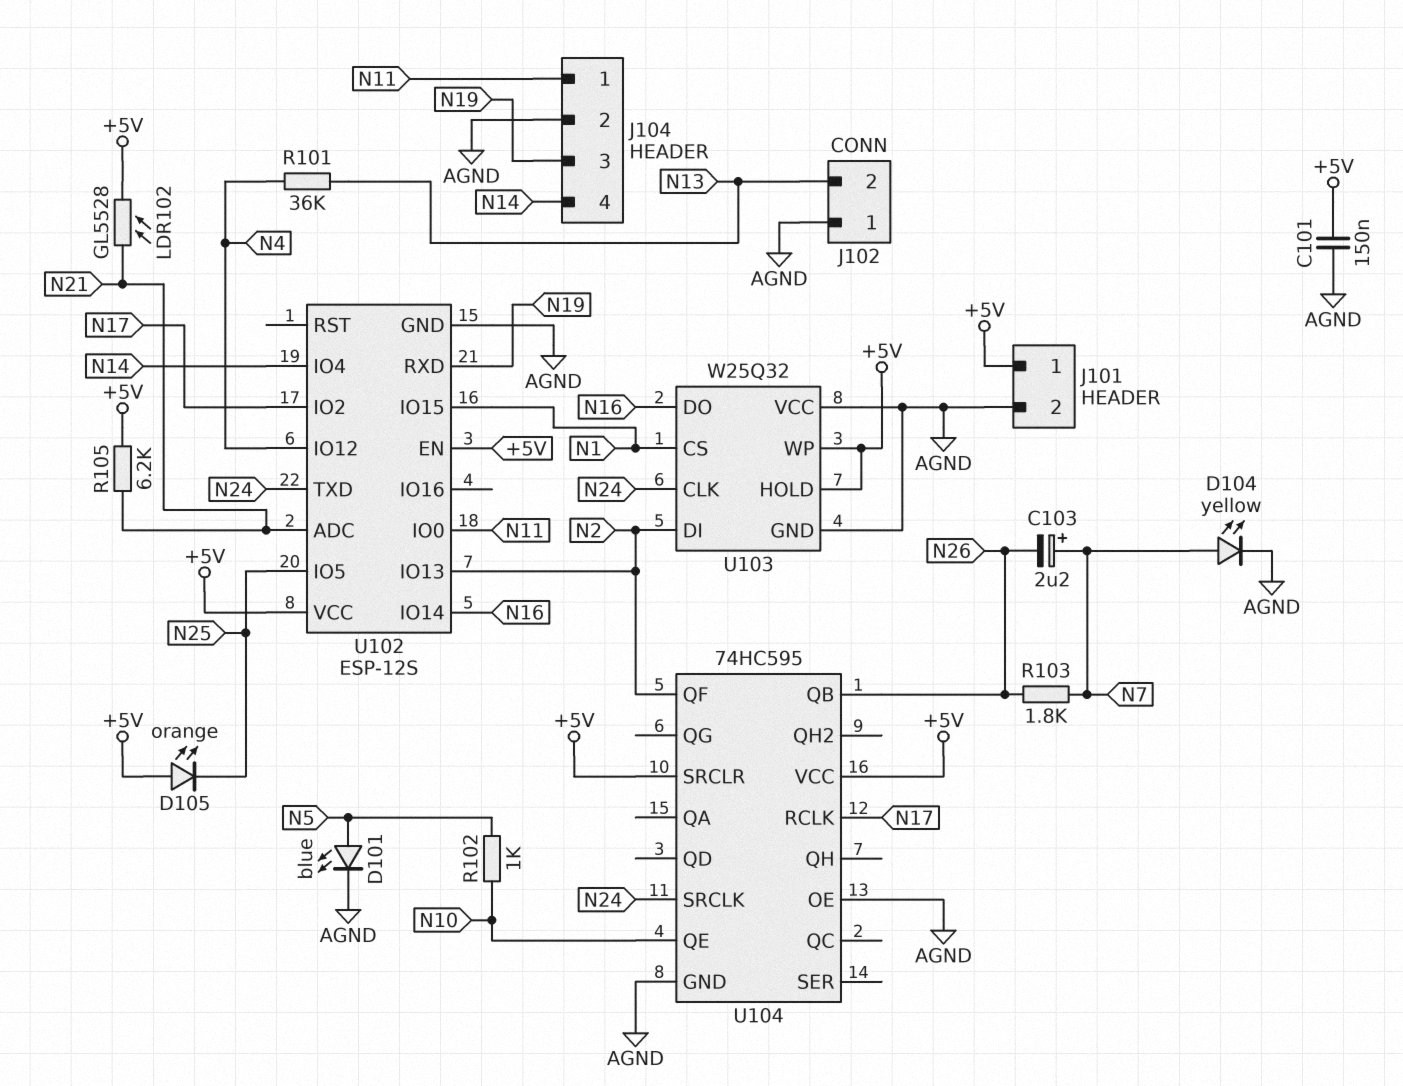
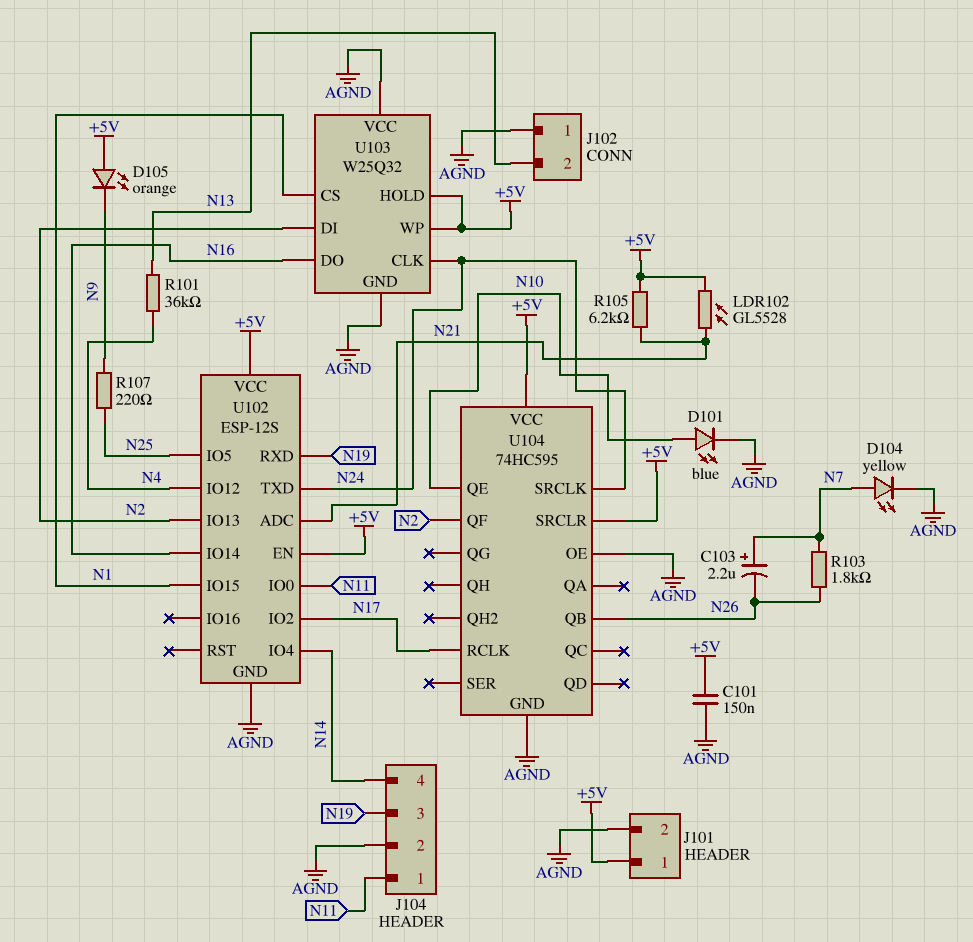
D101: LED blue (A N5, K AGND) -> LED blue (A N10, K AGND)
D105: LED orange (A +5V, K N25) -> LED orange (A +5V, K N9)
R102: 1k (N5, N10) -> none
R107: none -> 220 (N9, N25)

